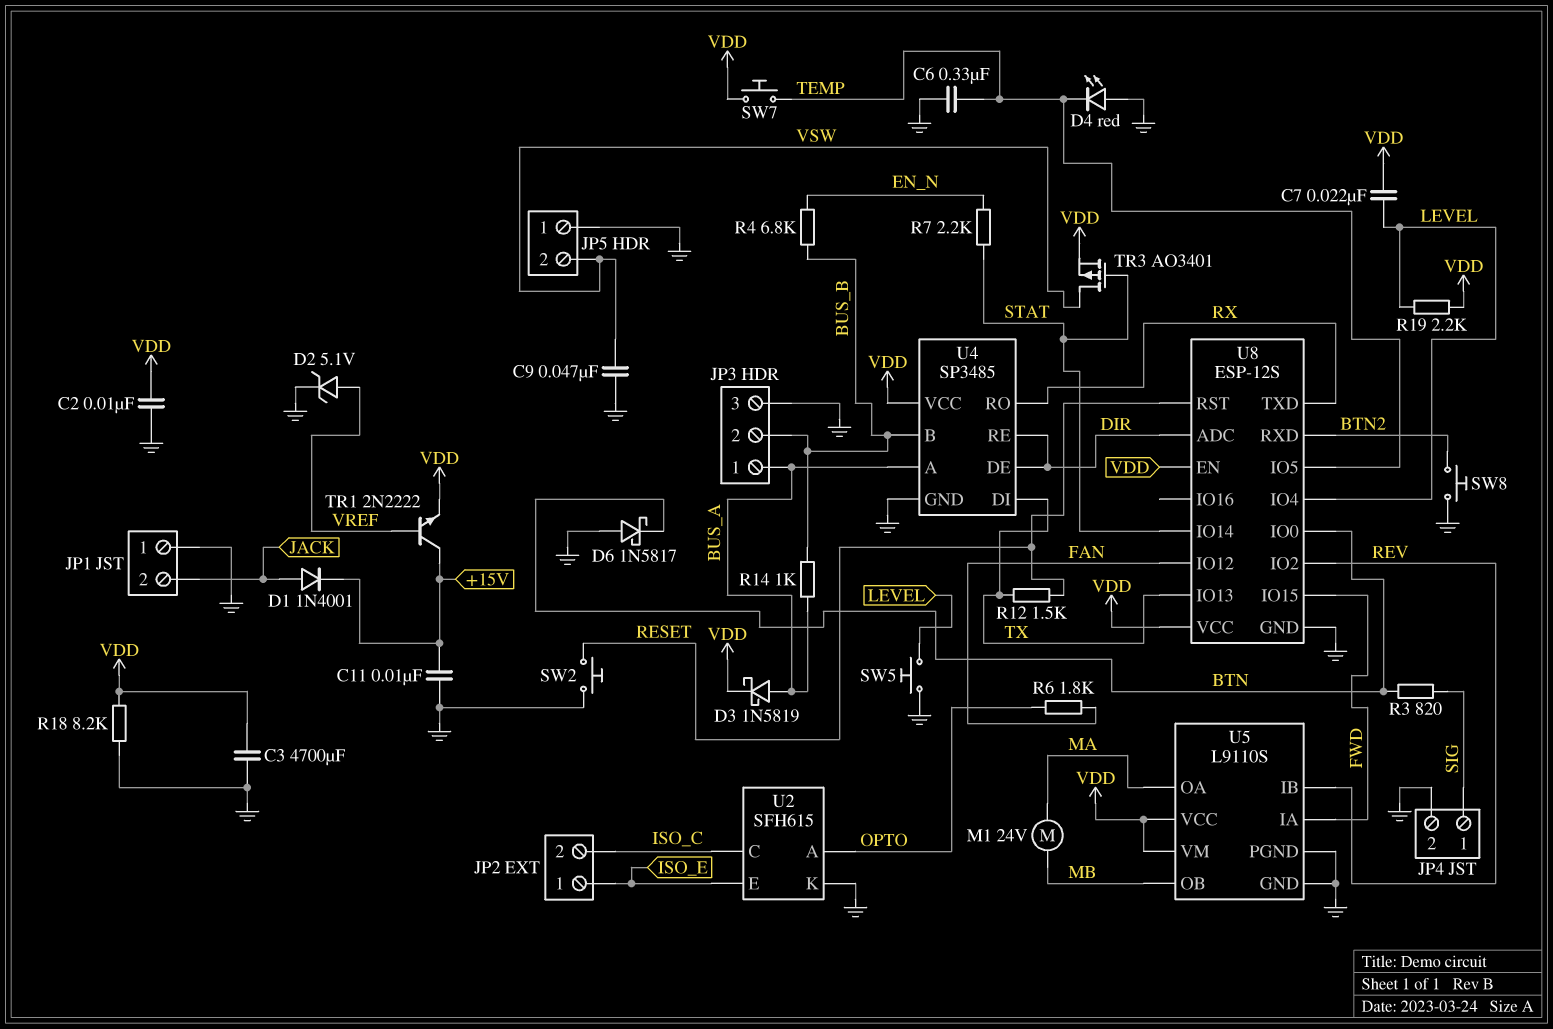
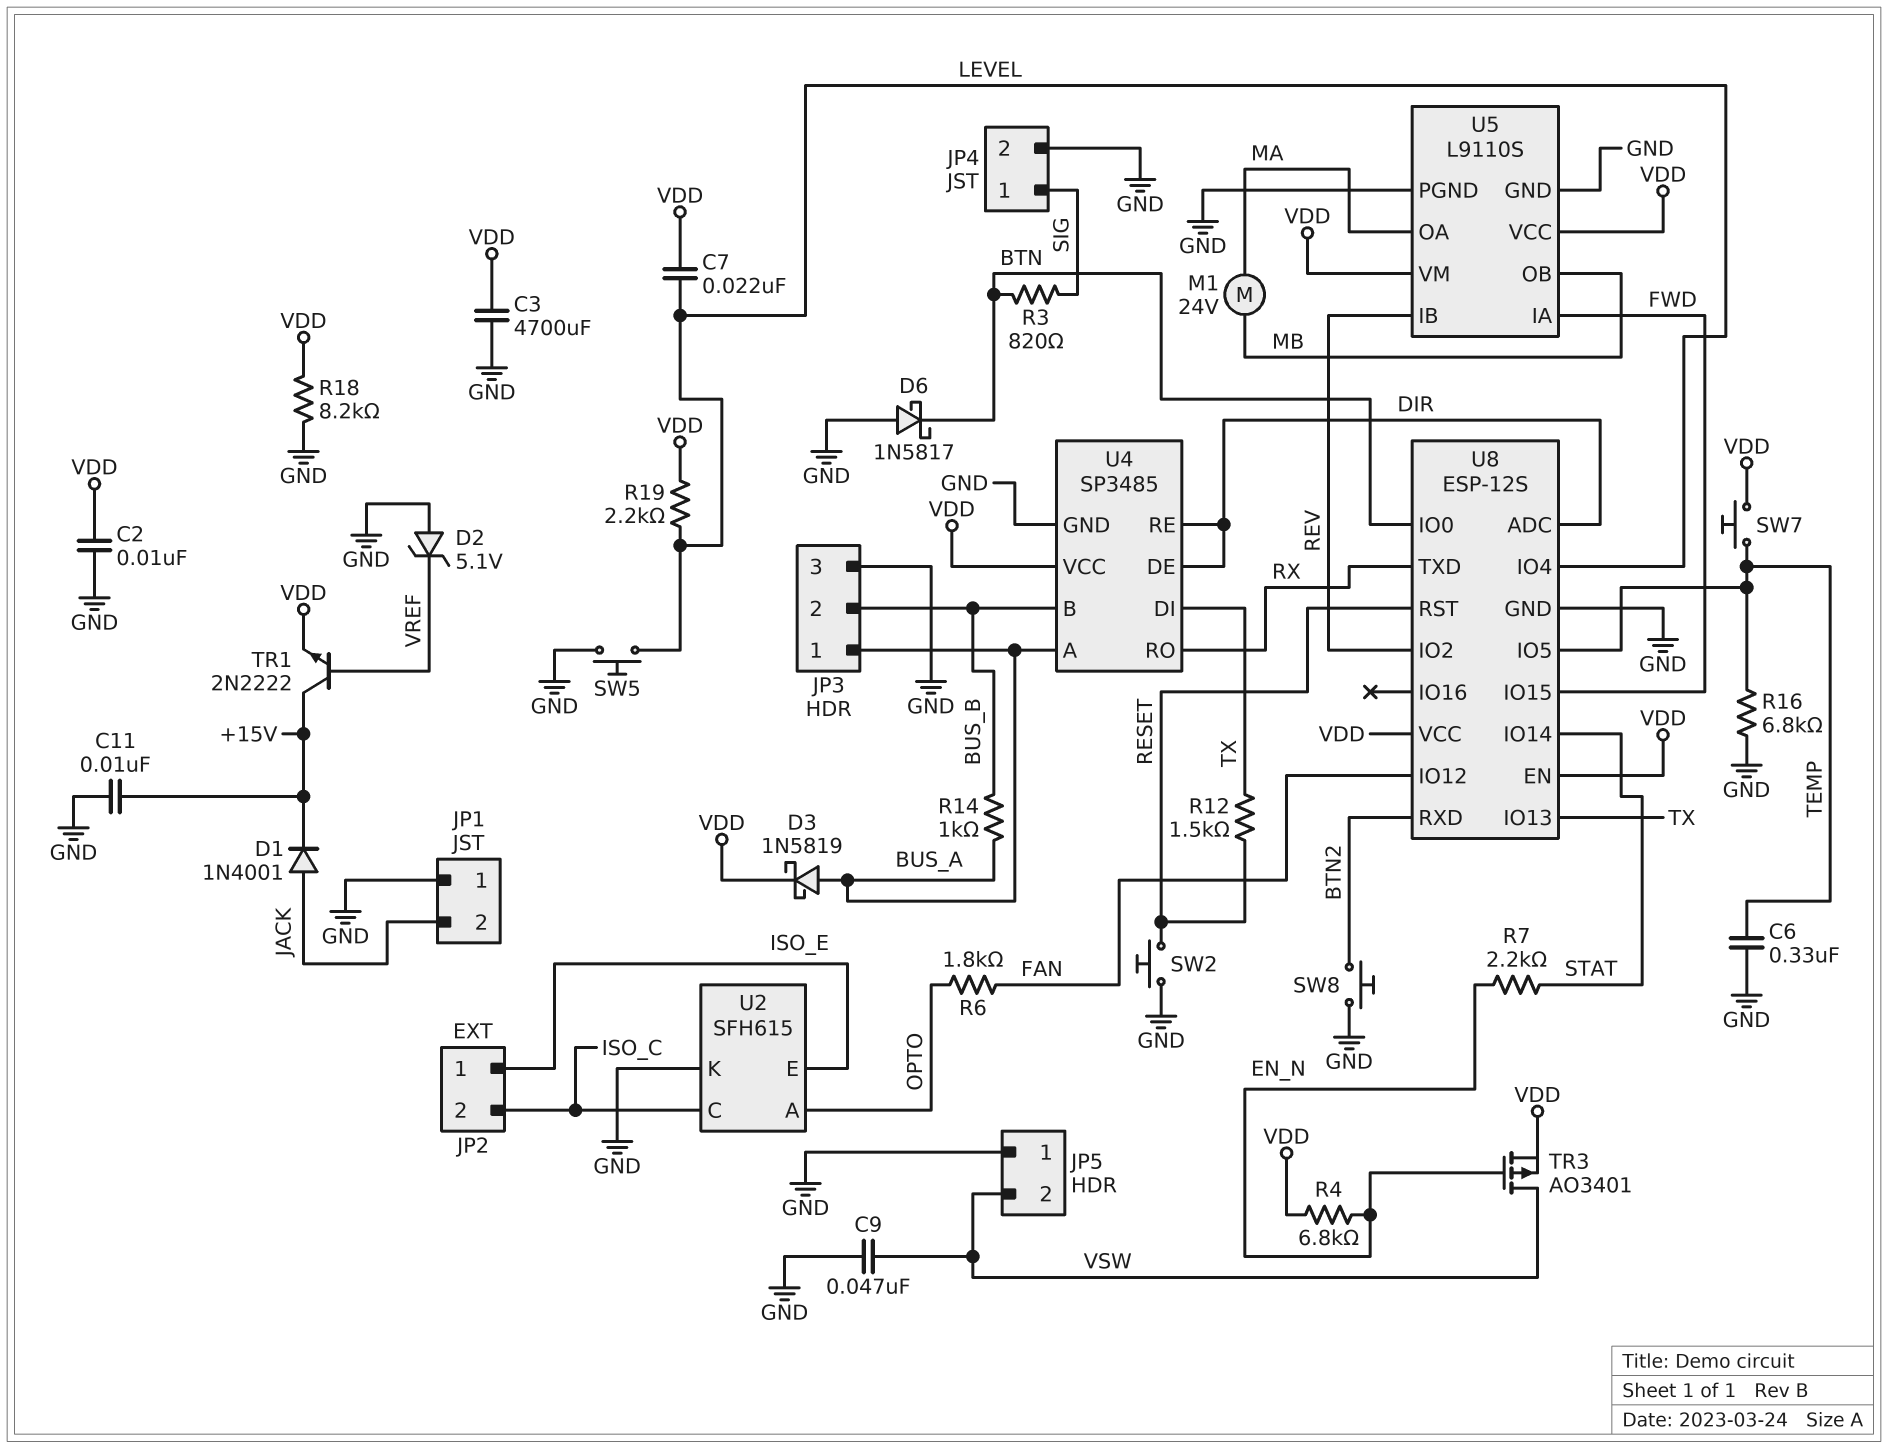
D2: zener 5.1V (A VREF, K GND) -> zener 5.1V (A GND, K VREF)
D4: LED red (A GND, K TEMP) -> none
R4: 6.8k (BUS_B, EN_N) -> 6.8k (EN_N, VDD)
R16: none -> 6.8k (GND, TEMP)
TR3: PMOS AO3401 (G STAT, D VSW, S VDD) -> PMOS AO3401 (G EN_N, D VSW, S VDD)

